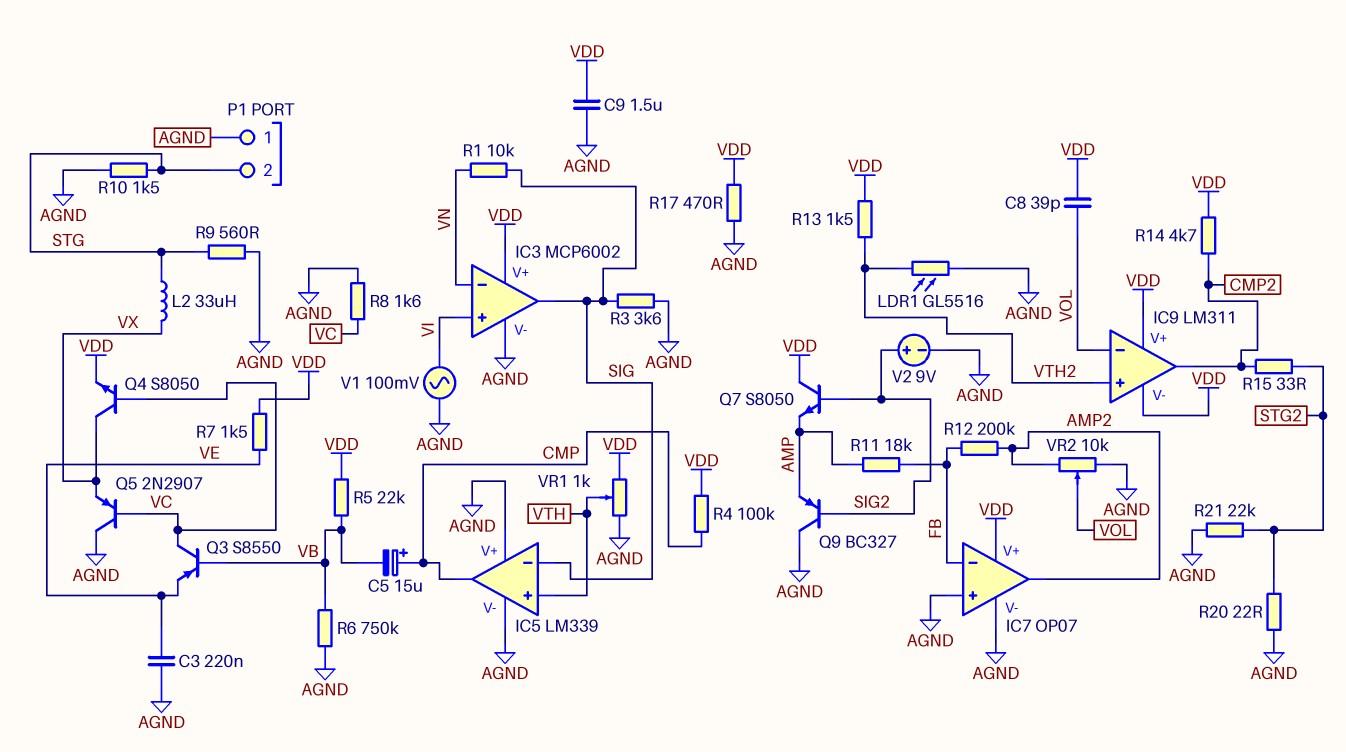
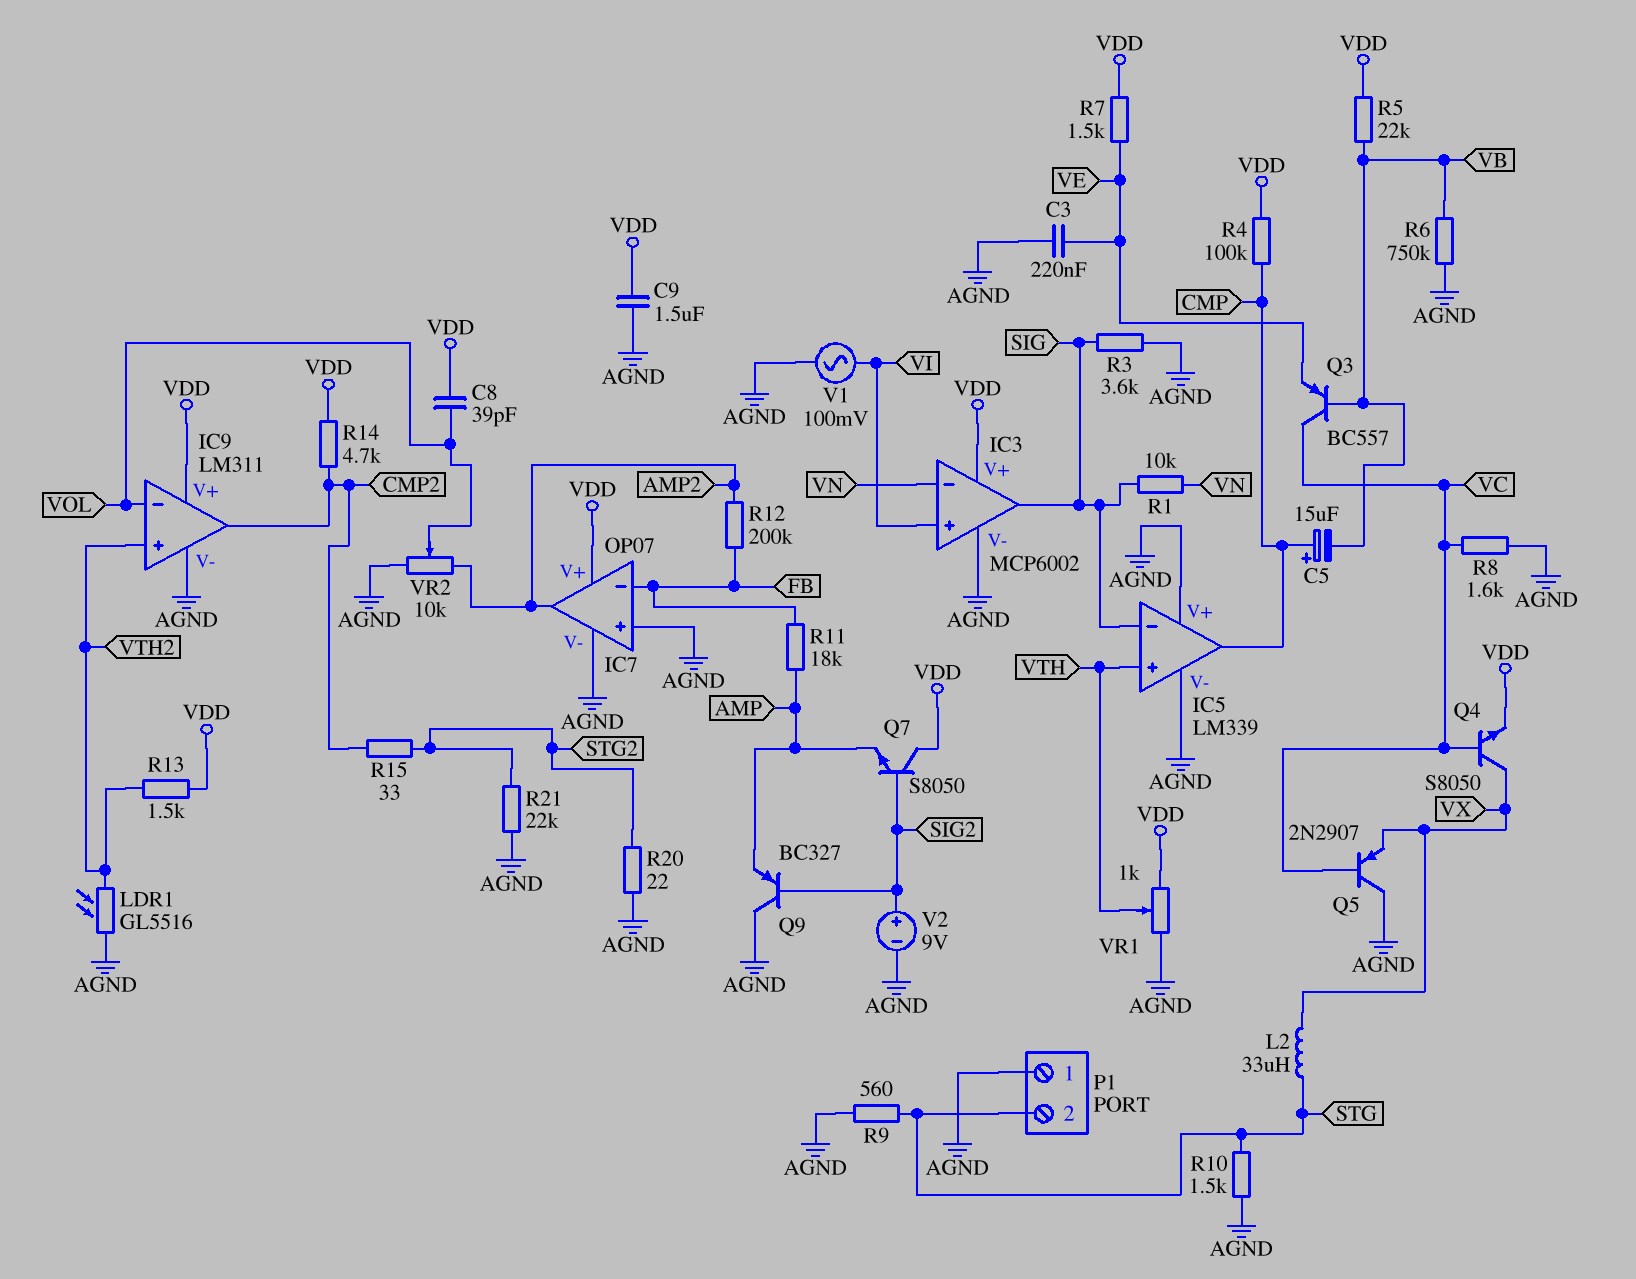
IC9 pin V-: VDD -> AGND
Q3: PNP S8550 (B VB, C VC, E VE) -> PNP BC557 (B VB, C VC, E VE)
R17: 470 (AGND, VDD) -> none

